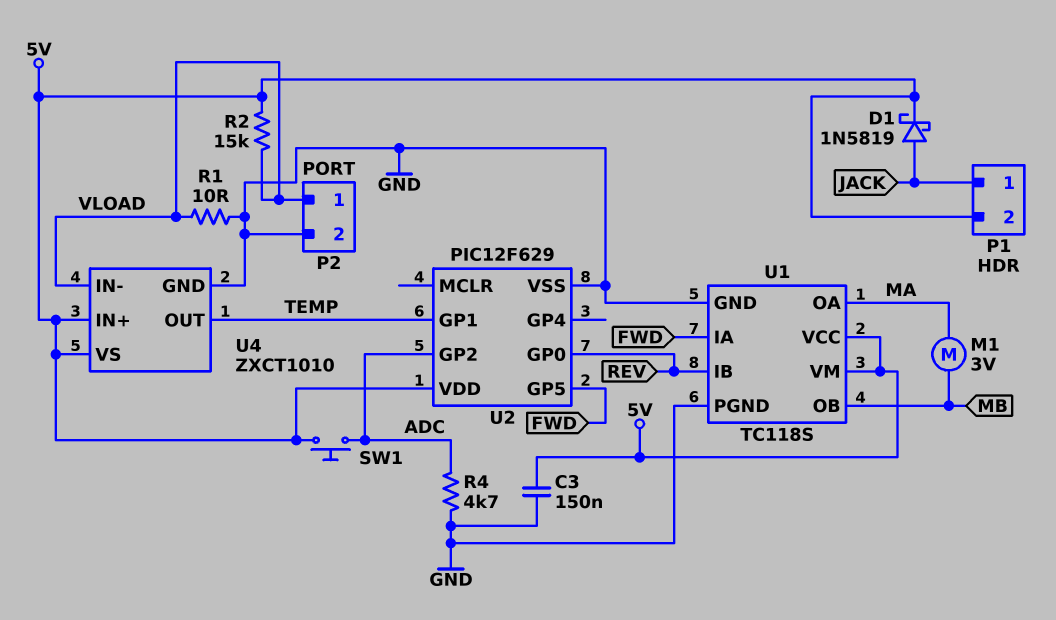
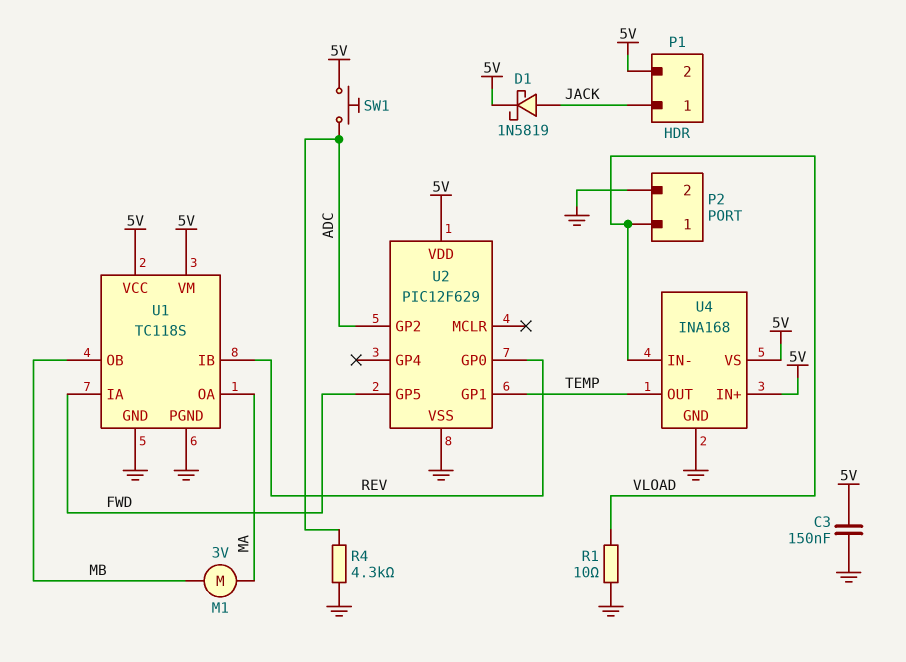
R2: 15k (5V, VLOAD) -> none
R4: 4.7k (ADC, GND) -> 4.3k (ADC, GND)
U4: ZXCT1010 -> INA168

